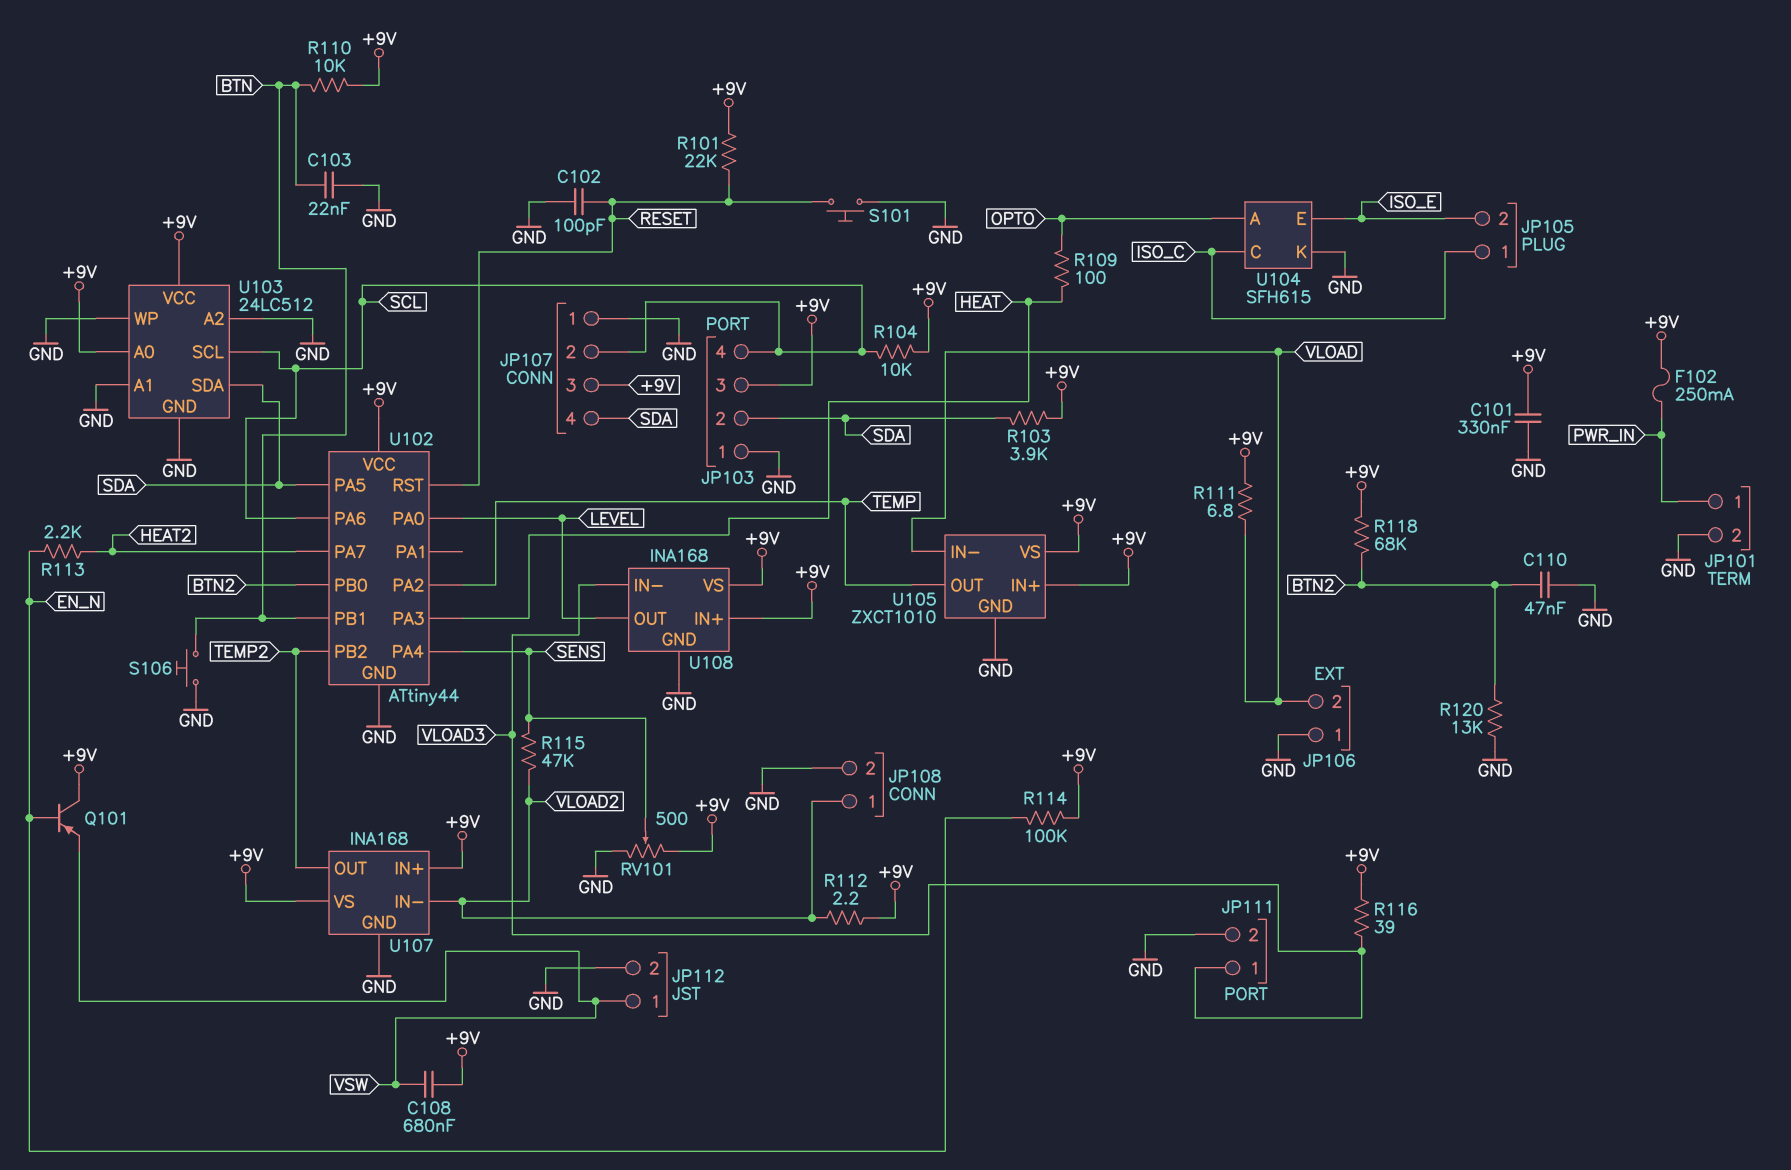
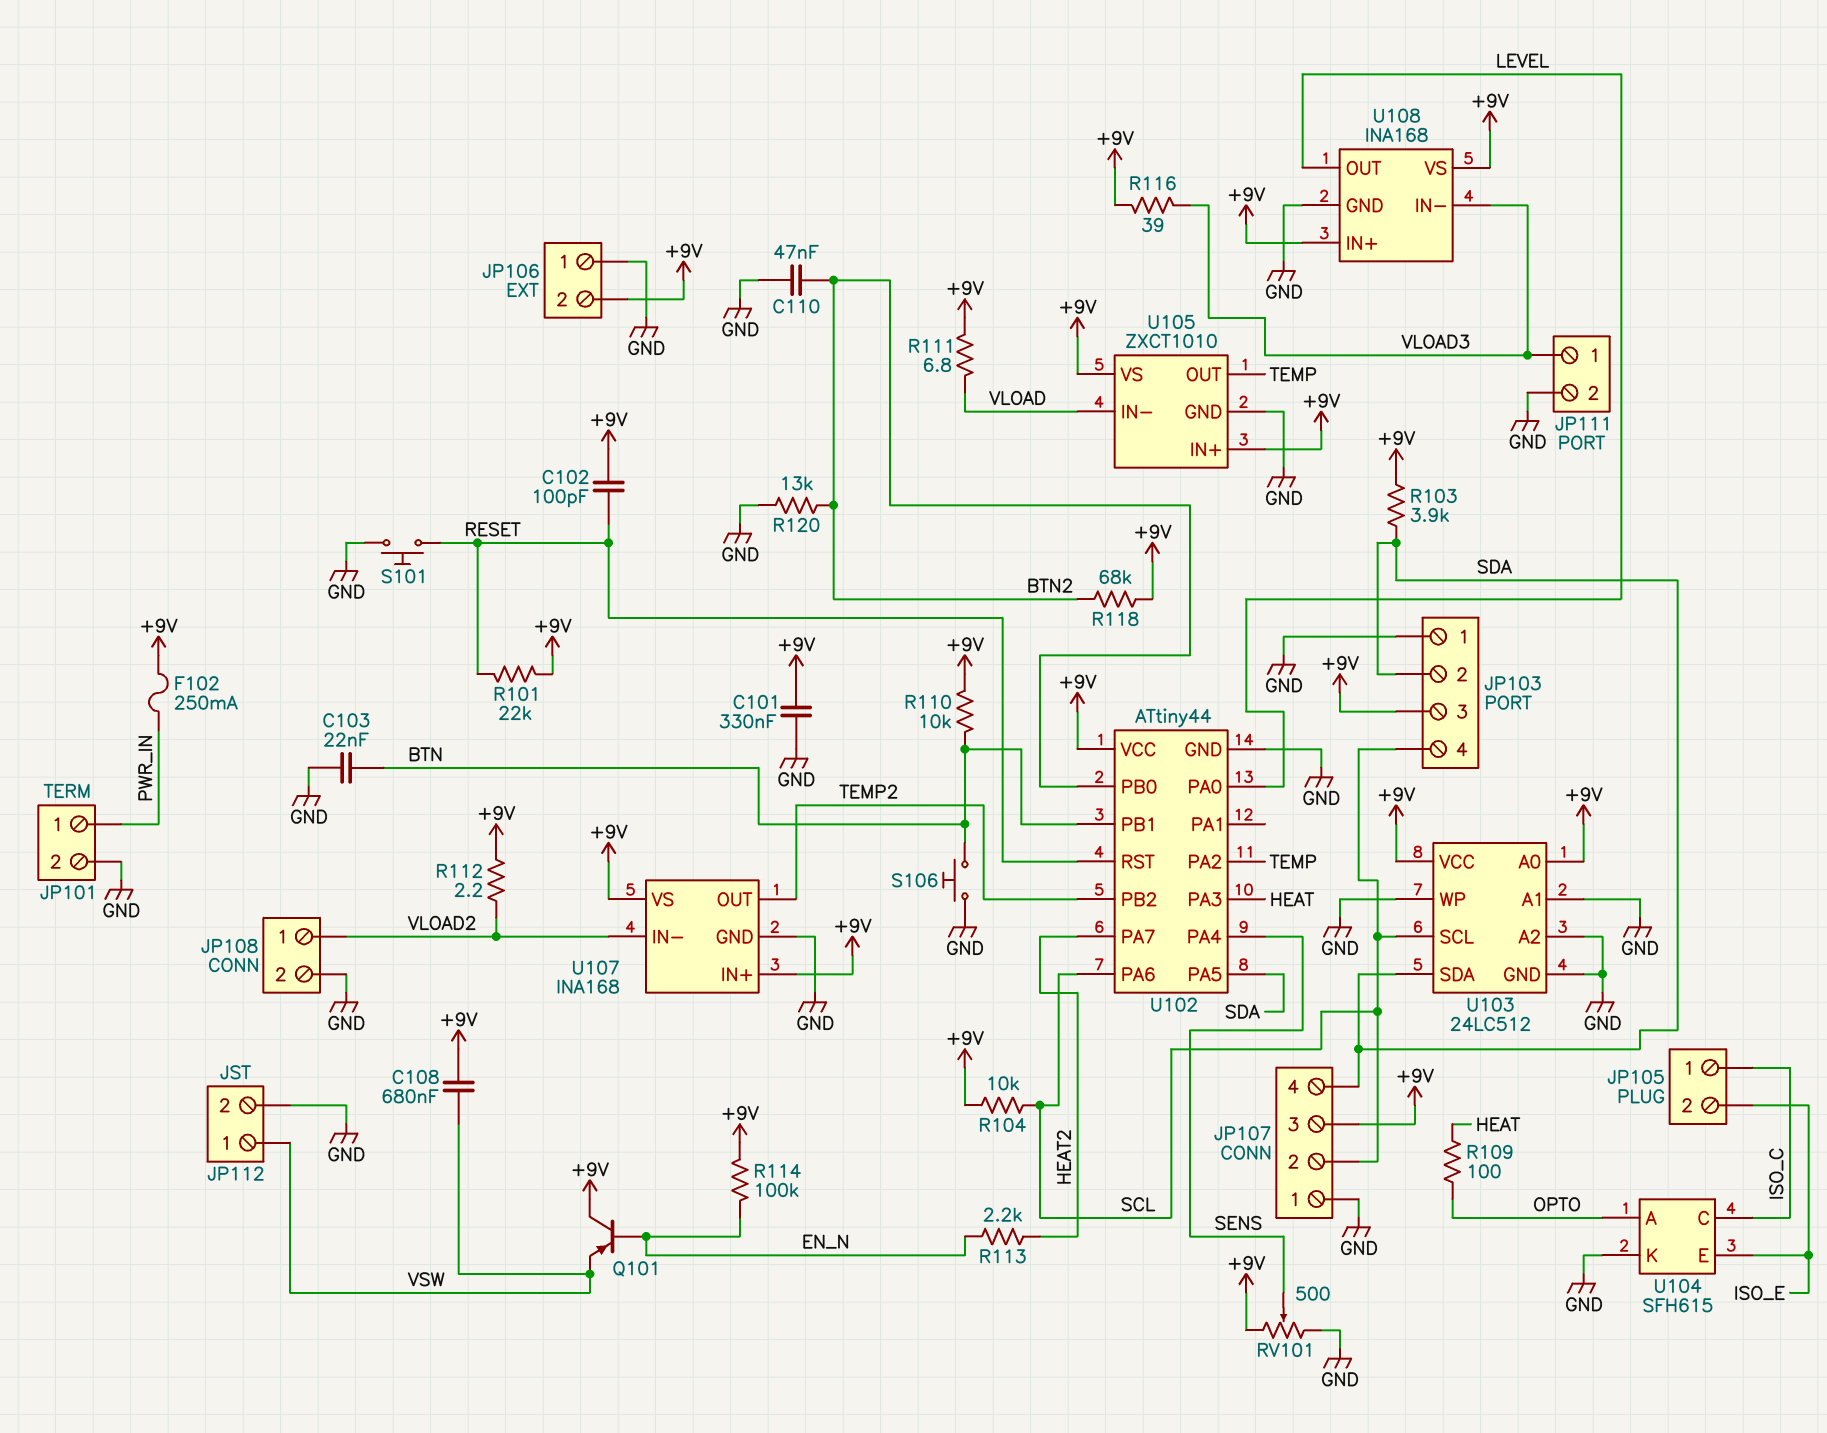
C102: 100pF (GND, RESET) -> 100pF (+9V, RESET)
JP106 pin 2: VLOAD -> +9V
R115: 47k (SENS, VLOAD2) -> none

